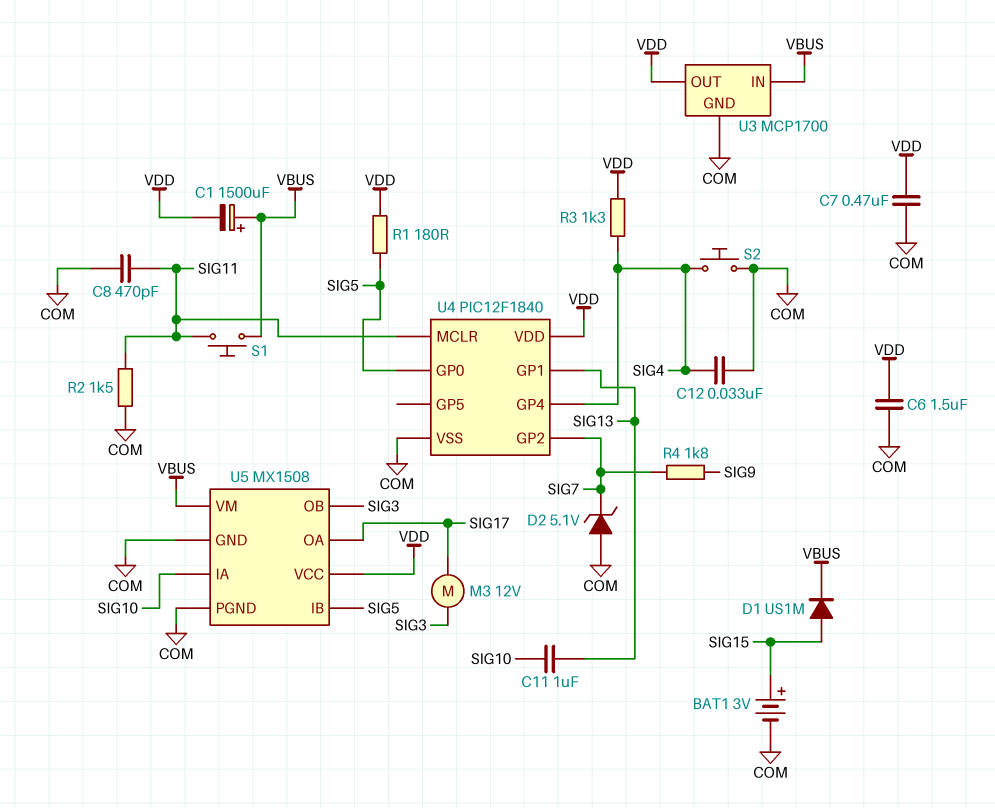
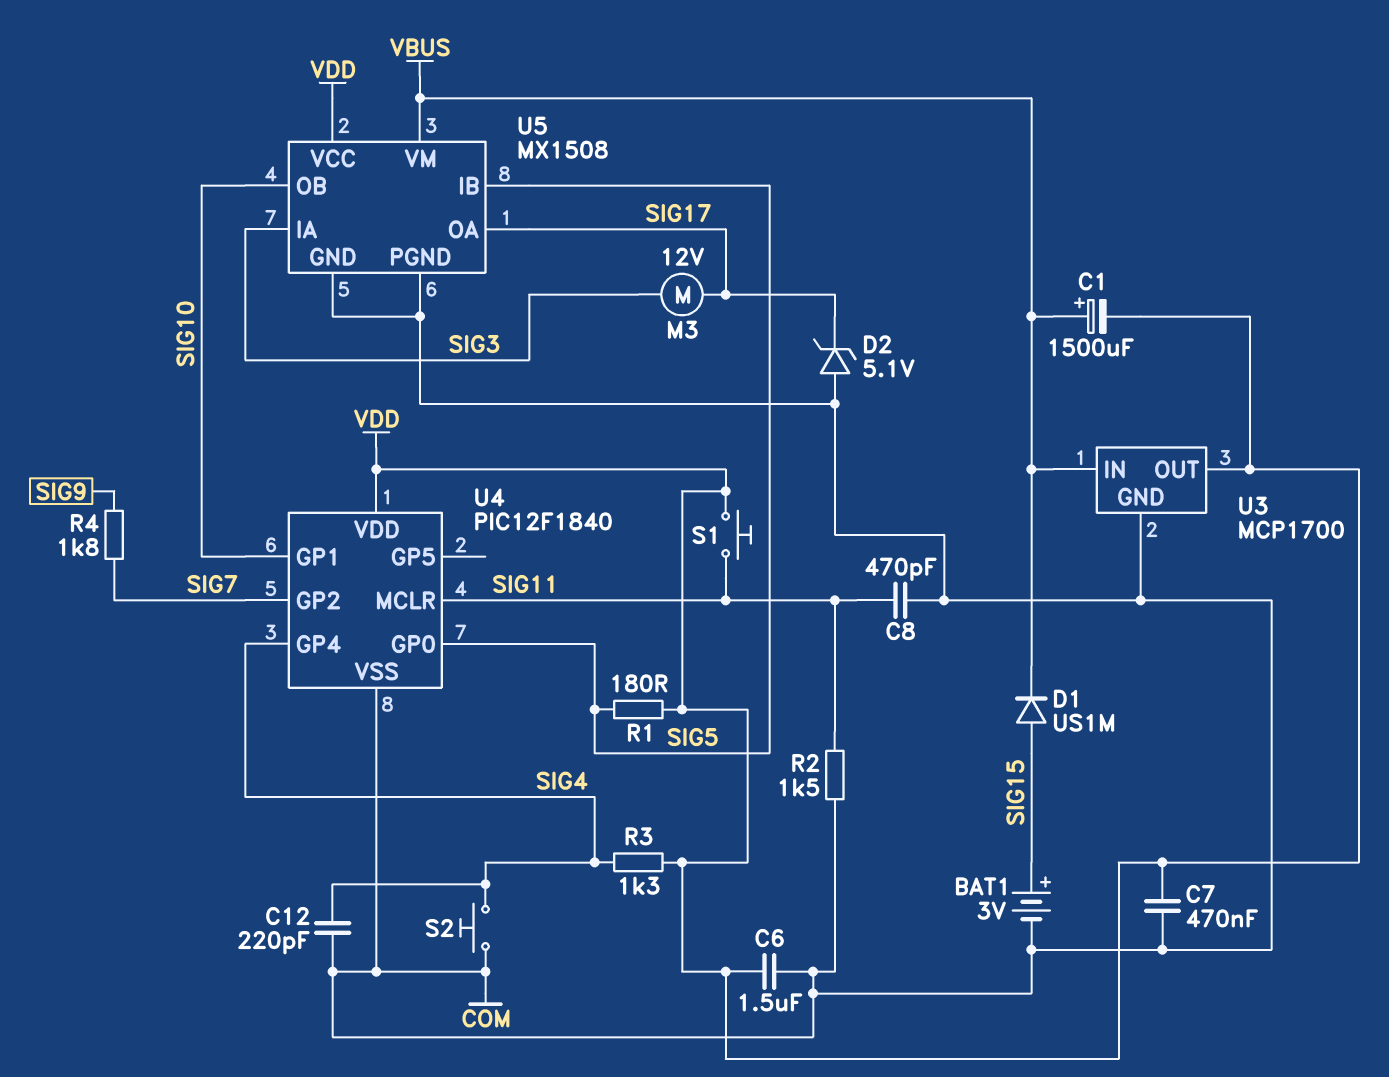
C11: 1uF (SIG10, SIG13) -> none
C12: 33nF (COM, SIG4) -> 220pF (COM, SIG4)
D2: zener 5.1V (A COM, K SIG7) -> zener 5.1V (A COM, K SIG17)
S1: button (SIG11, VBUS) -> button (SIG11, VDD)
U4 pin GP1: SIG13 -> SIG10
U5 pin IA: SIG10 -> SIG3
U5 pin OB: SIG3 -> SIG10

